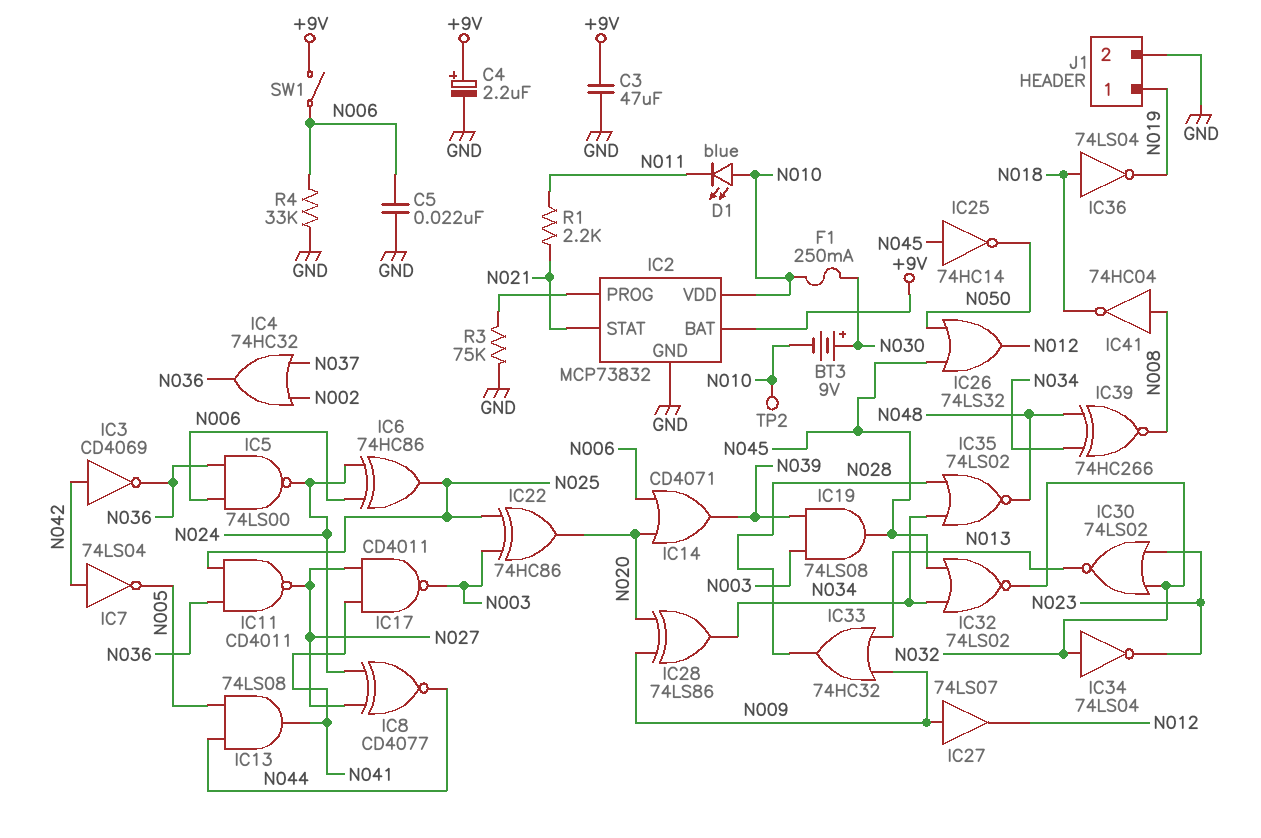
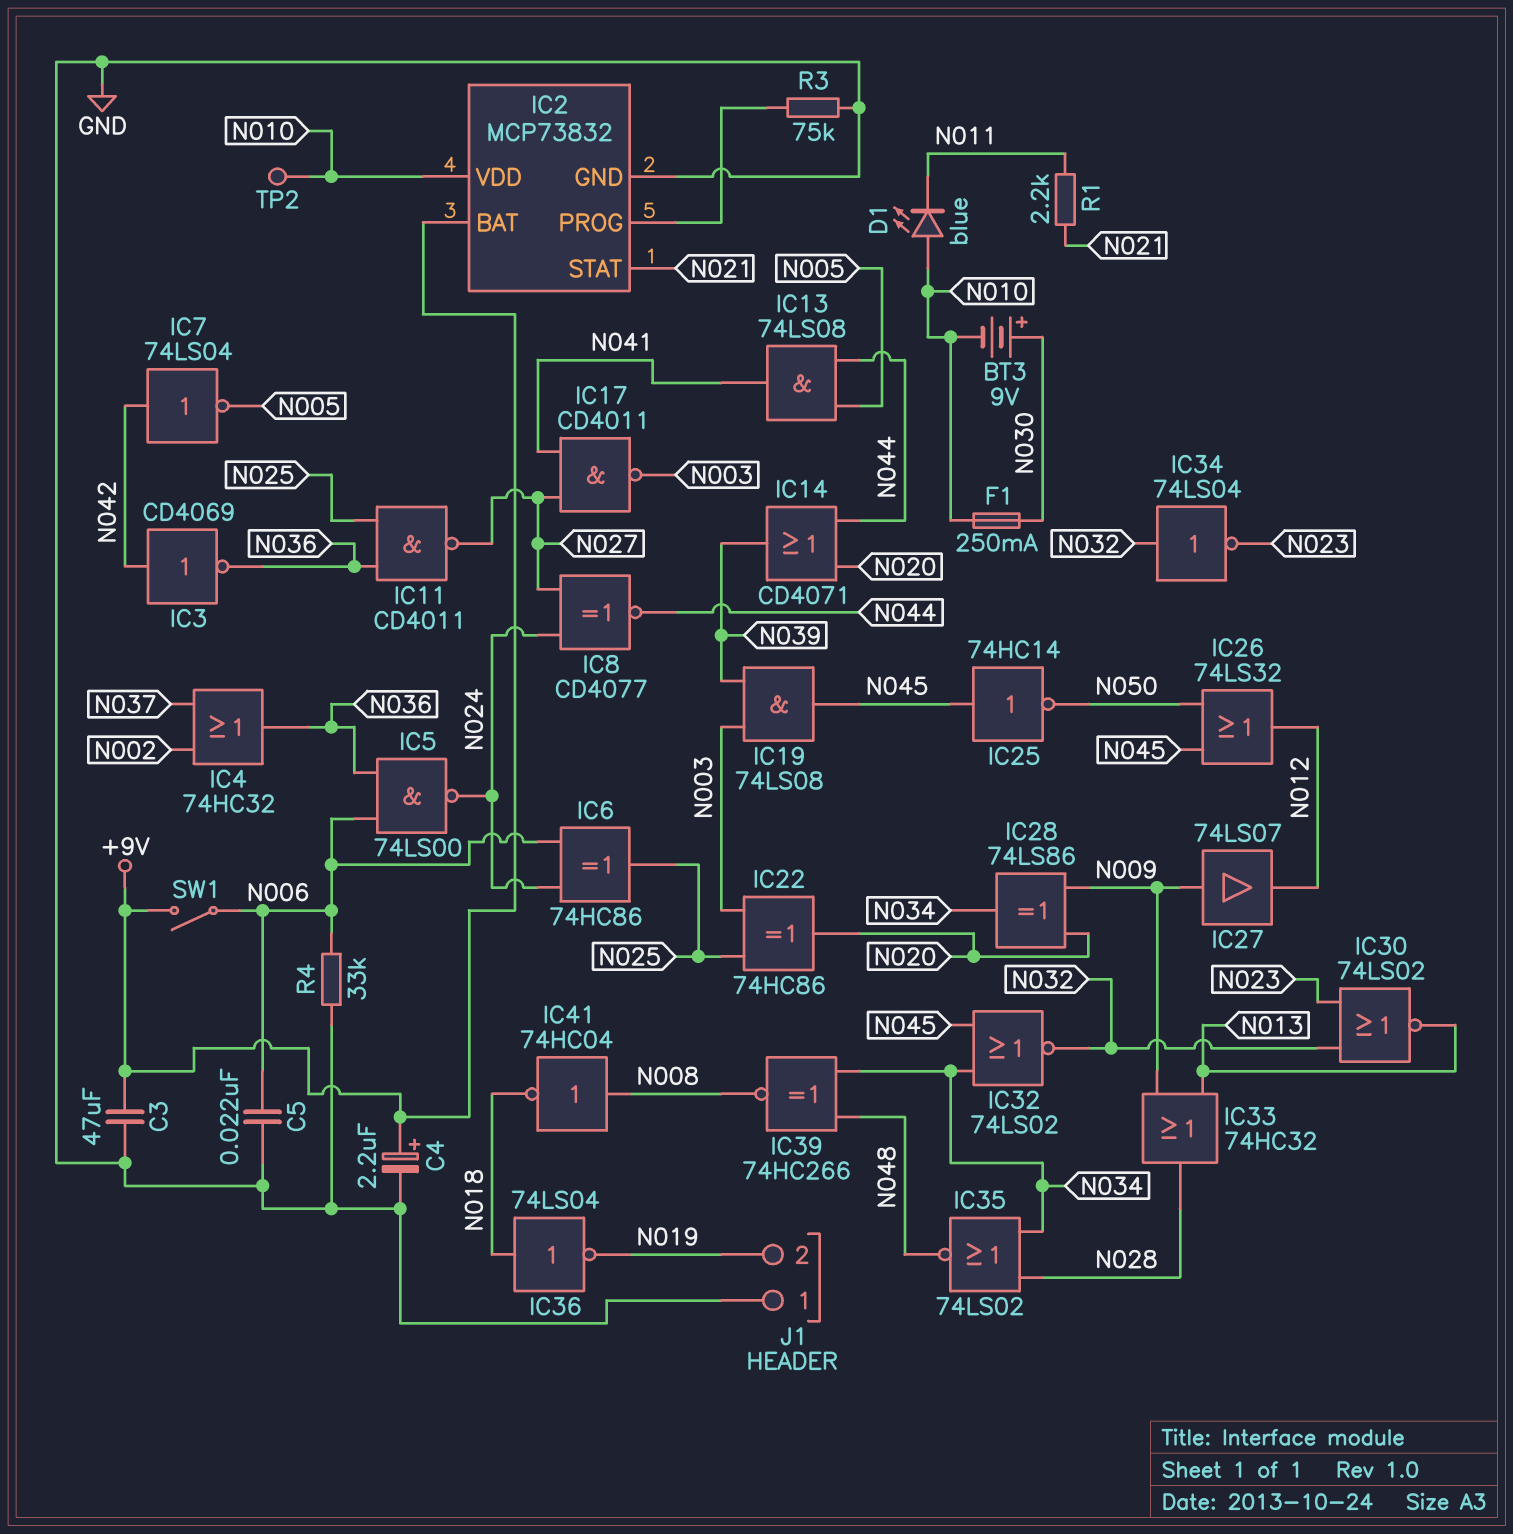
IC14: OR CD4071 (in N006, in N020, out N039) -> OR CD4071 (in N020, in N044, out N039)
J1 pin 1: N019 -> GND
J1 pin 2: GND -> N019

